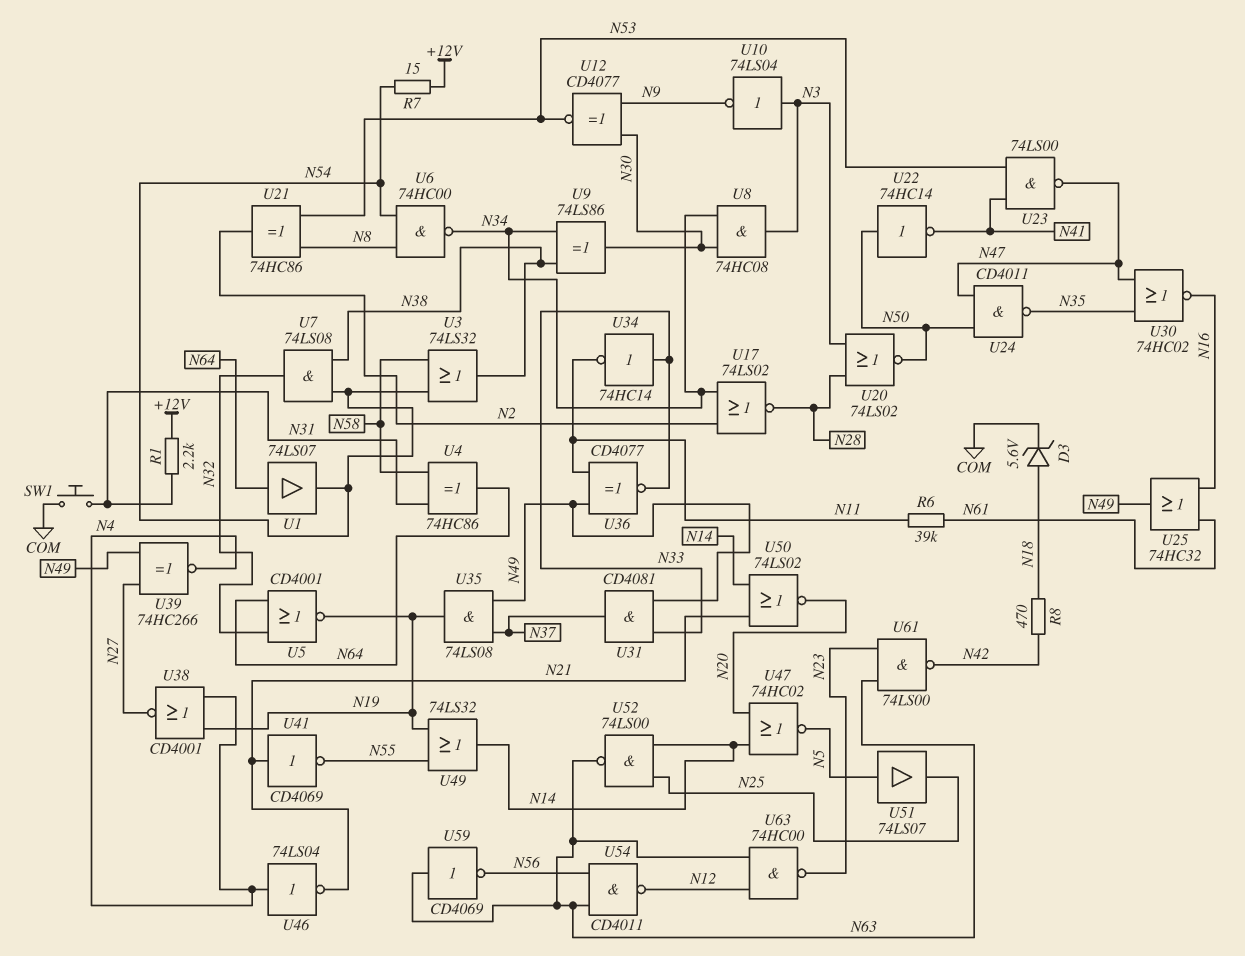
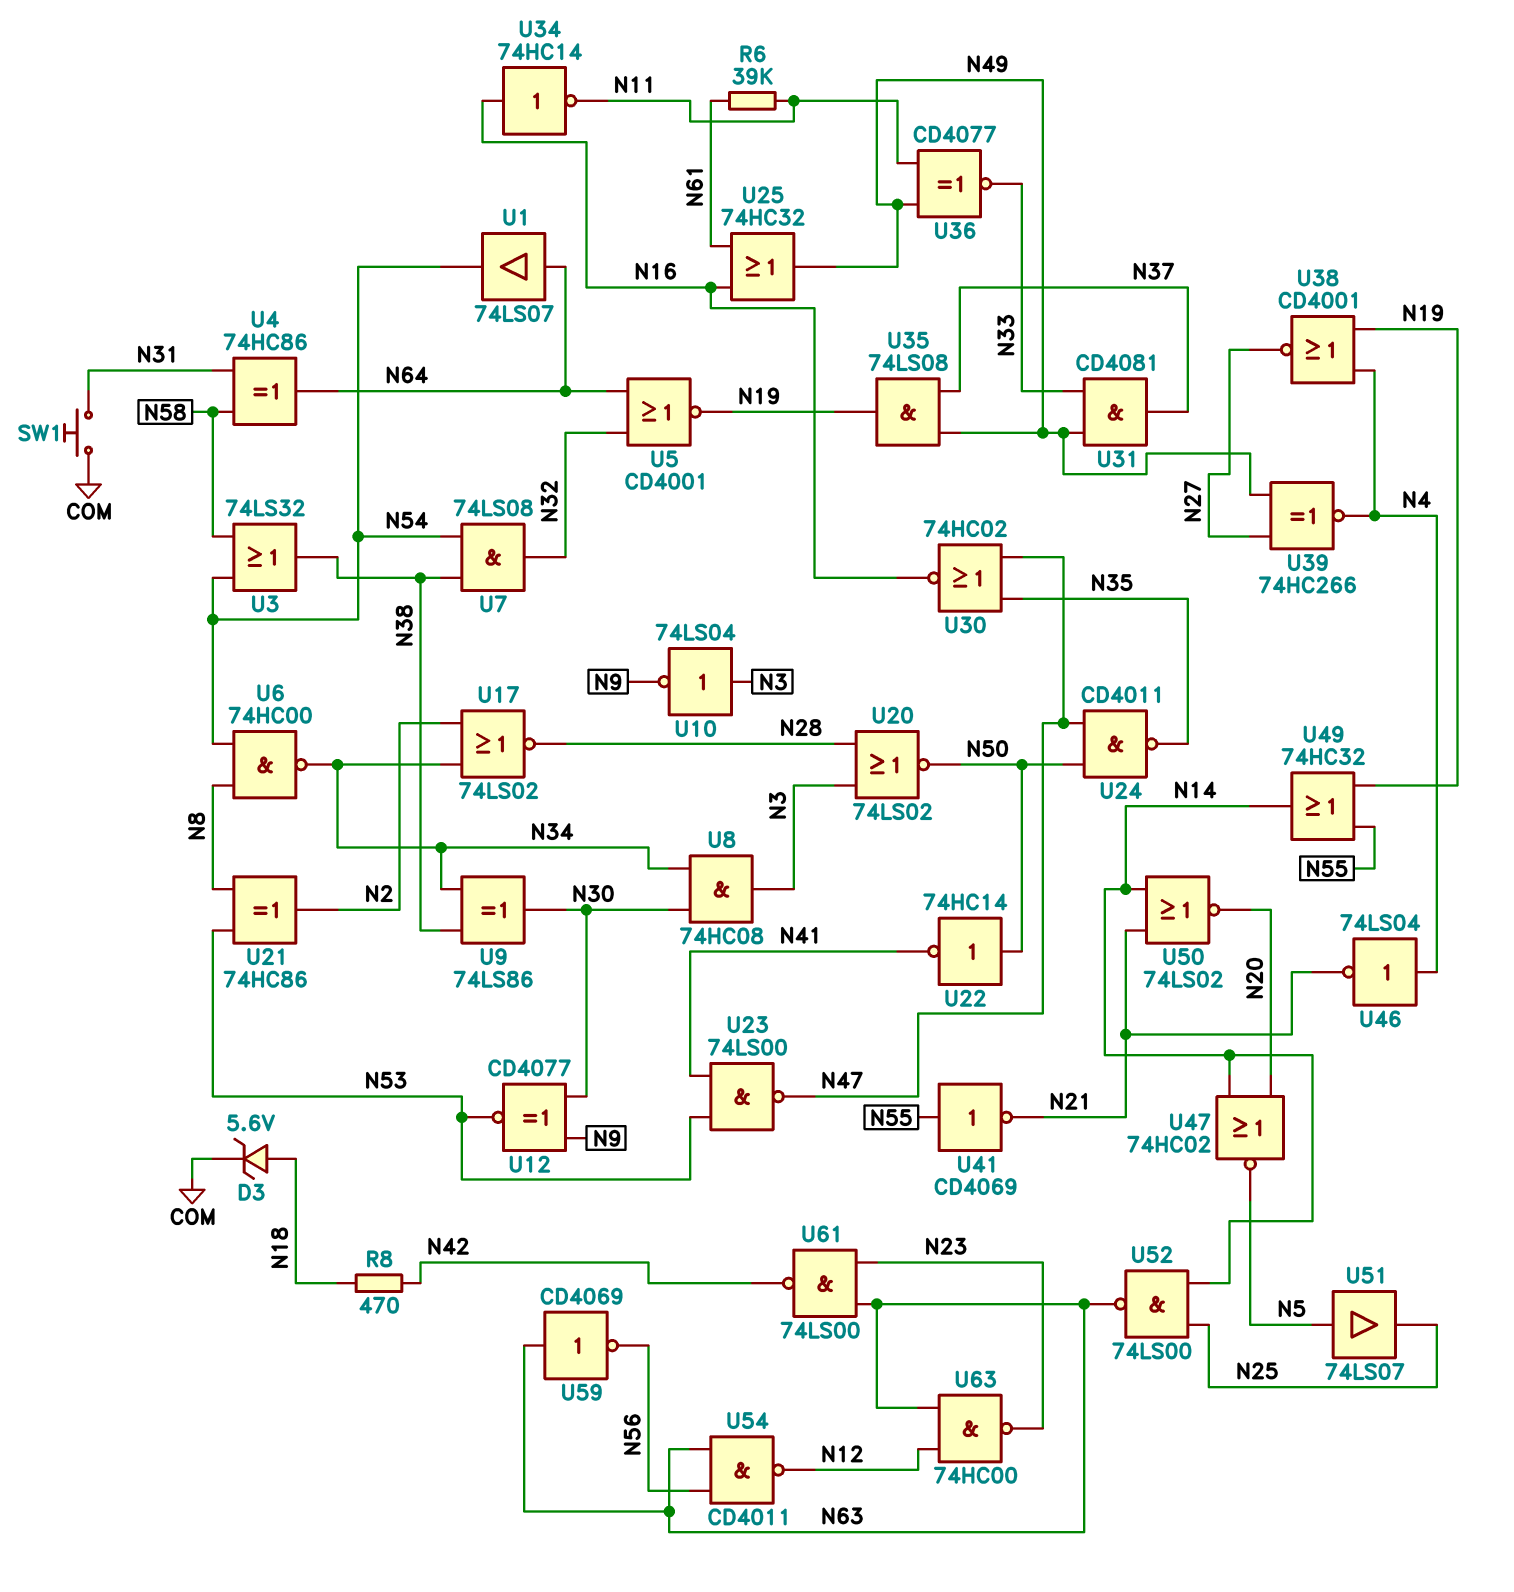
R1: 2.2k (+12V, N31) -> none
R7: 15 (+12V, N54) -> none
U34: NOT 74HC14 (in N33, out N11) -> NOT 74HC14 (in N16, out N11)
U41: NOT CD4069 (in N21, out N55) -> NOT CD4069 (in N55, out N21)
U49: OR 74LS32 (in N19, in N55, out N14) -> OR 74HC32 (in N19, in N55, out N14)

